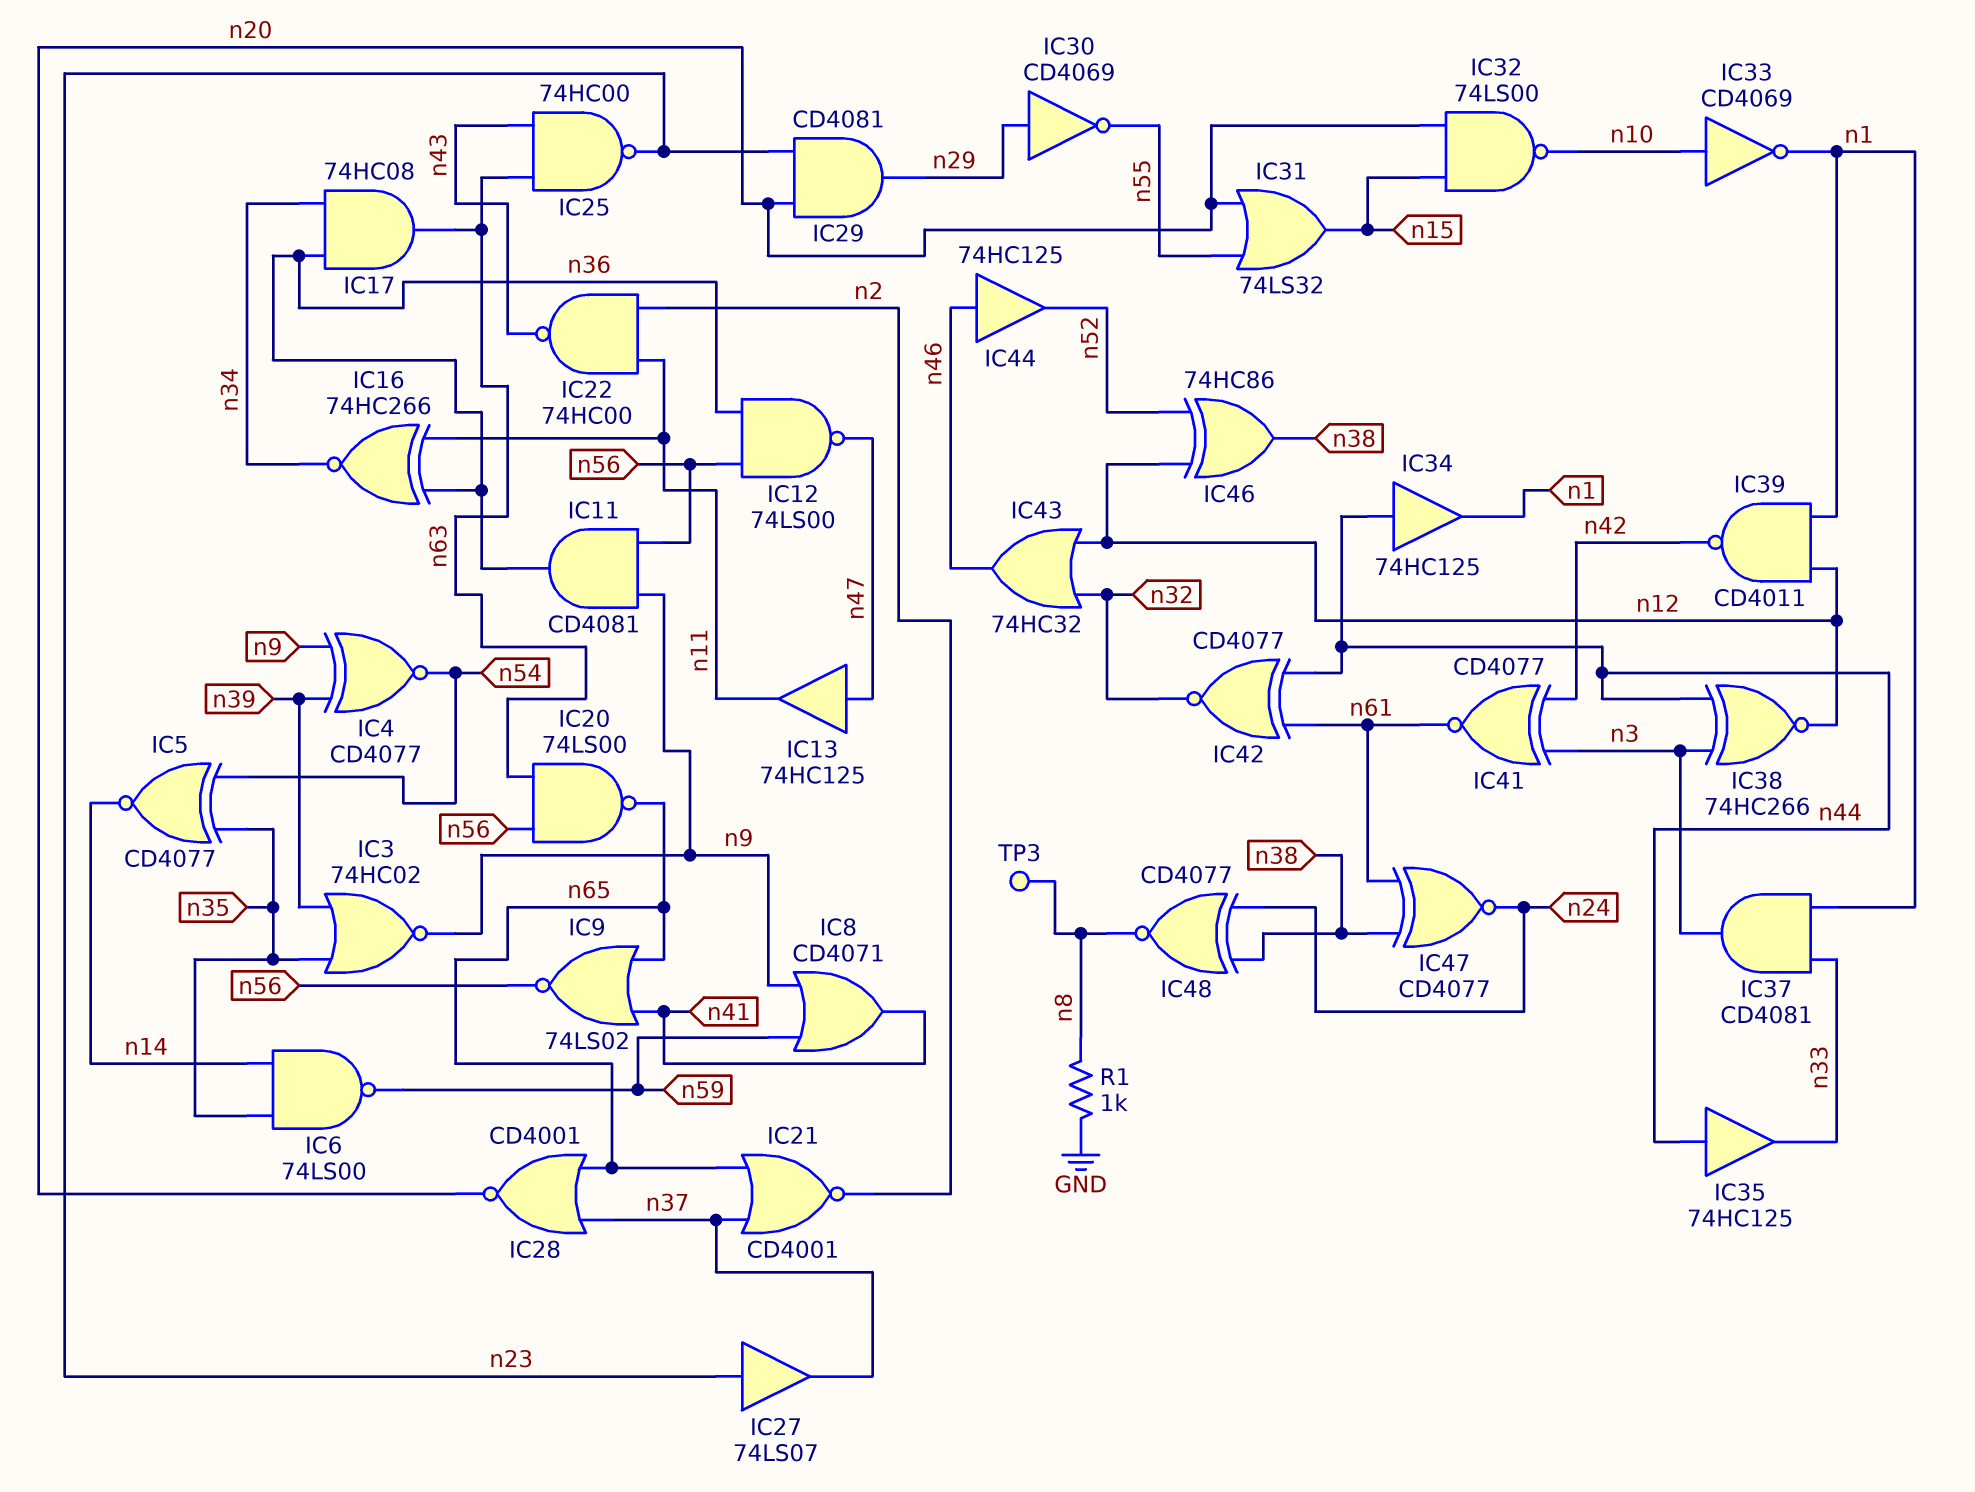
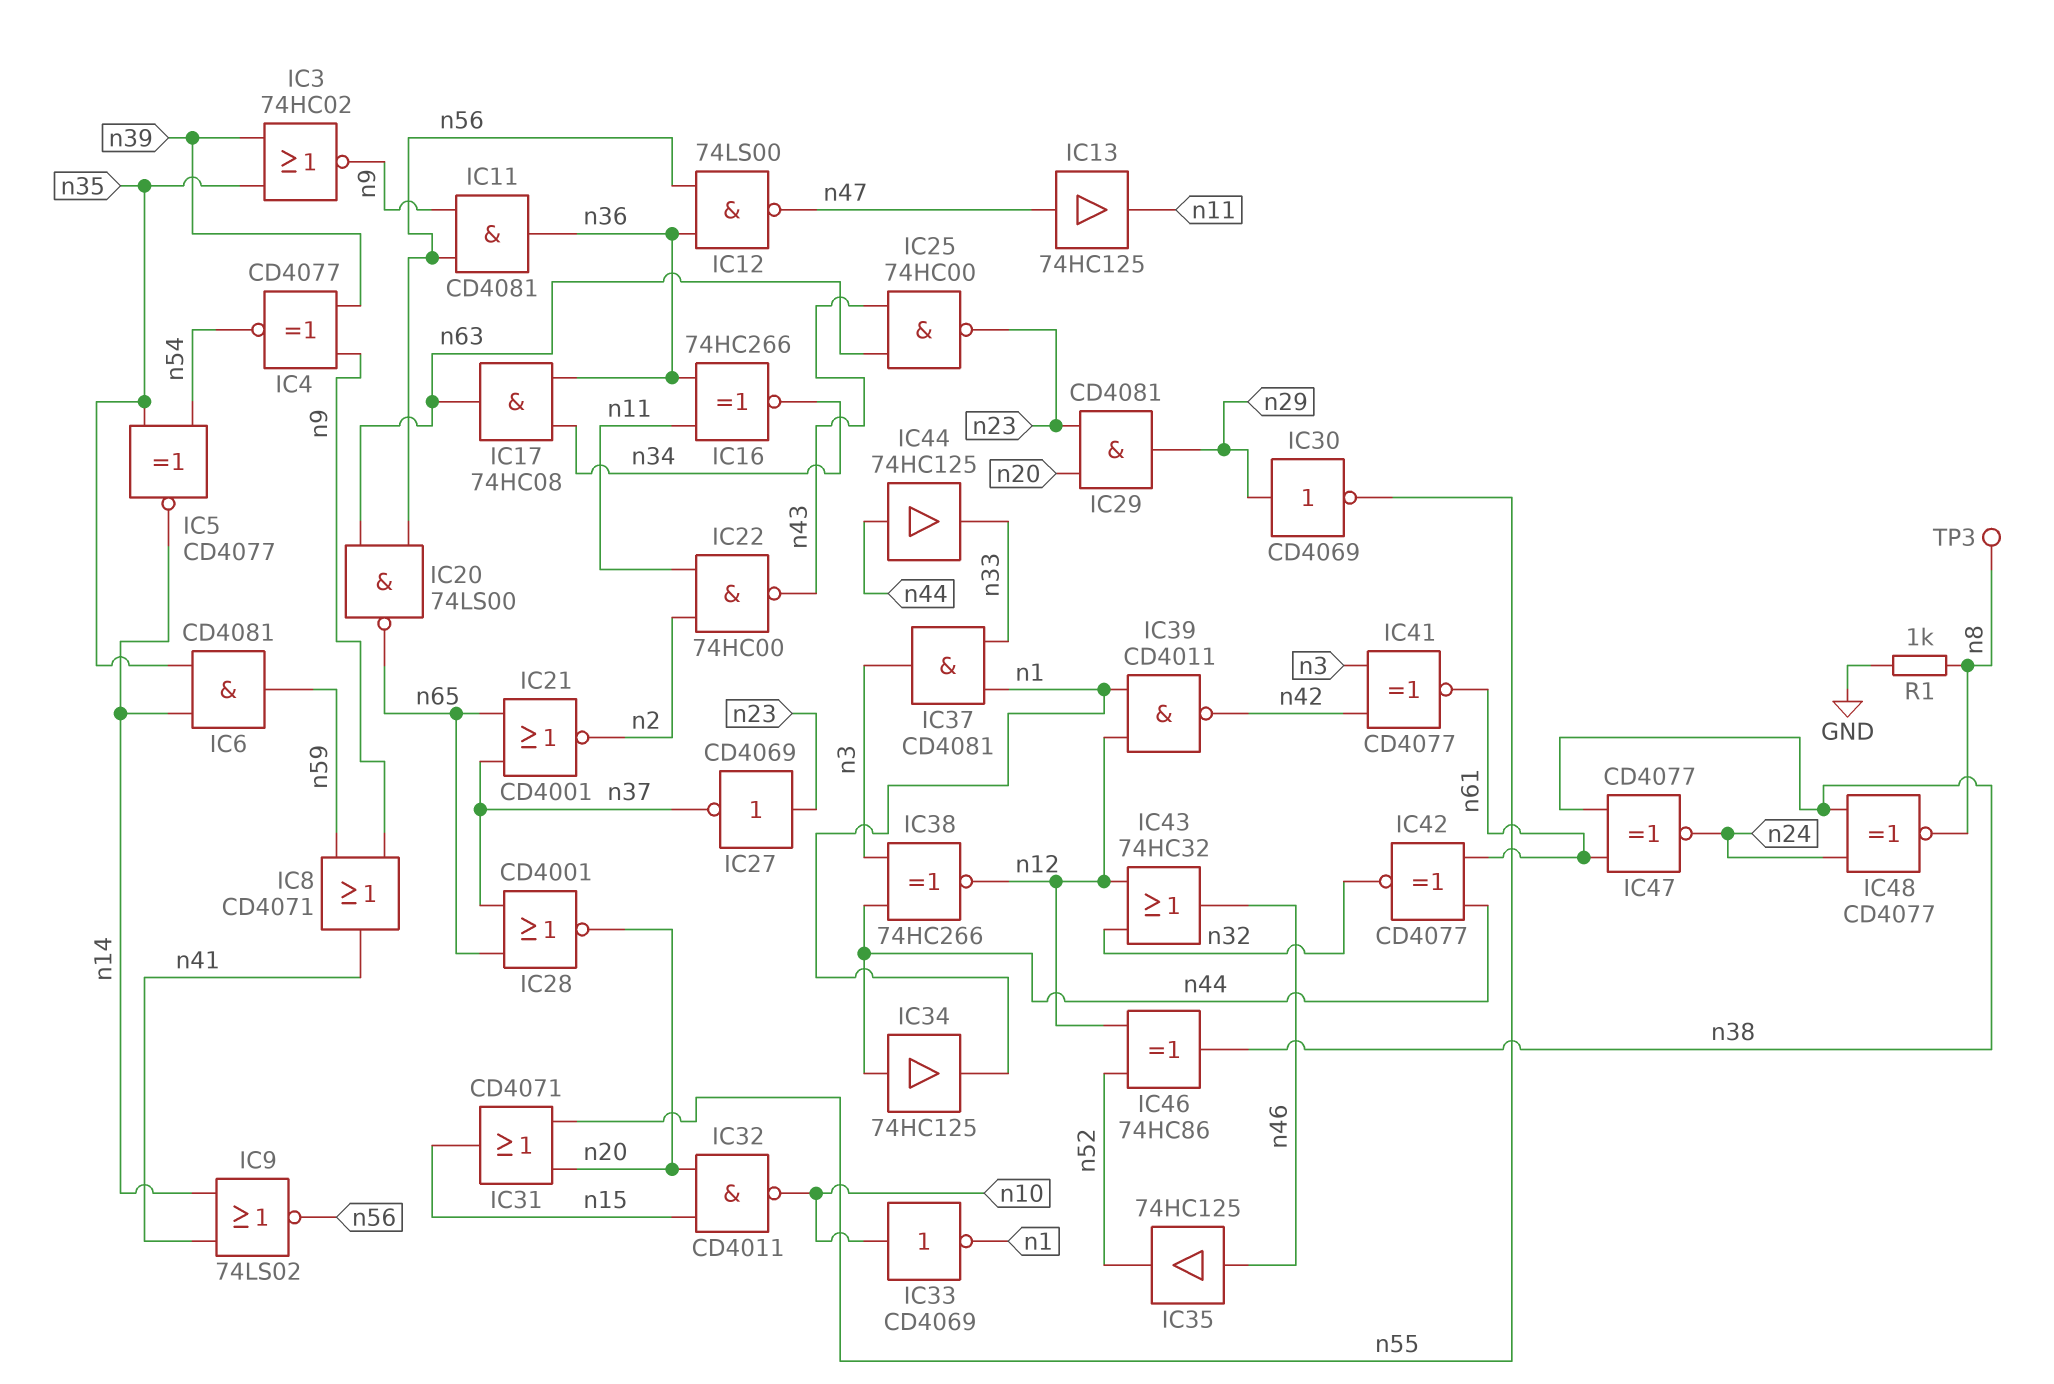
IC6: NAND 74LS00 (in n14, in n35, out n59) -> AND CD4081 (in n14, in n35, out n59)
IC9: NOR 74LS02 (in n41, in n65, out n56) -> NOR 74LS02 (in n14, in n41, out n56)
IC27: buffer 74LS07 (in n23, out n37) -> NOT CD4069 (in n23, out n37)
IC31: OR 74LS32 (in n20, in n55, out n15) -> OR CD4071 (in n20, in n55, out n15)
IC32: NAND 74LS00 (in n15, in n20, out n10) -> NAND CD4011 (in n15, in n20, out n10)
IC35: buffer 74HC125 (in n44, out n33) -> buffer 74HC125 (in n46, out n52)
IC44: buffer 74HC125 (in n46, out n52) -> buffer 74HC125 (in n44, out n33)

